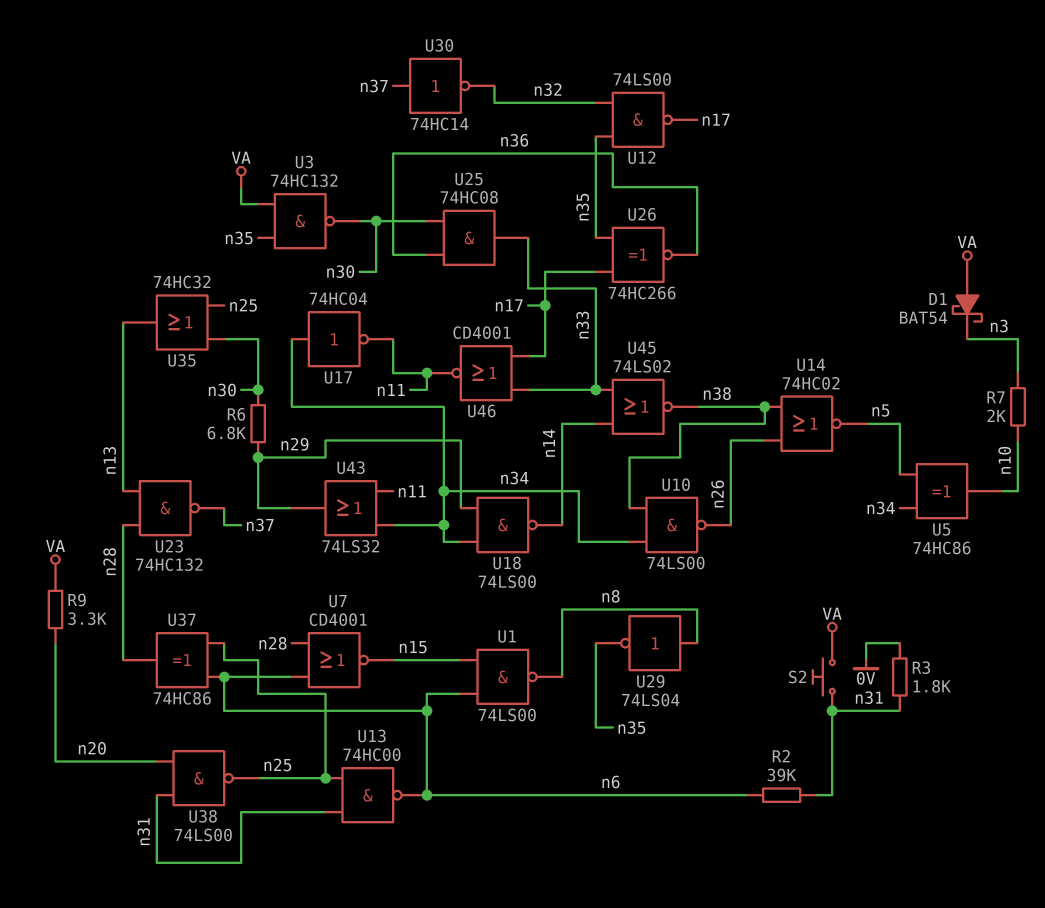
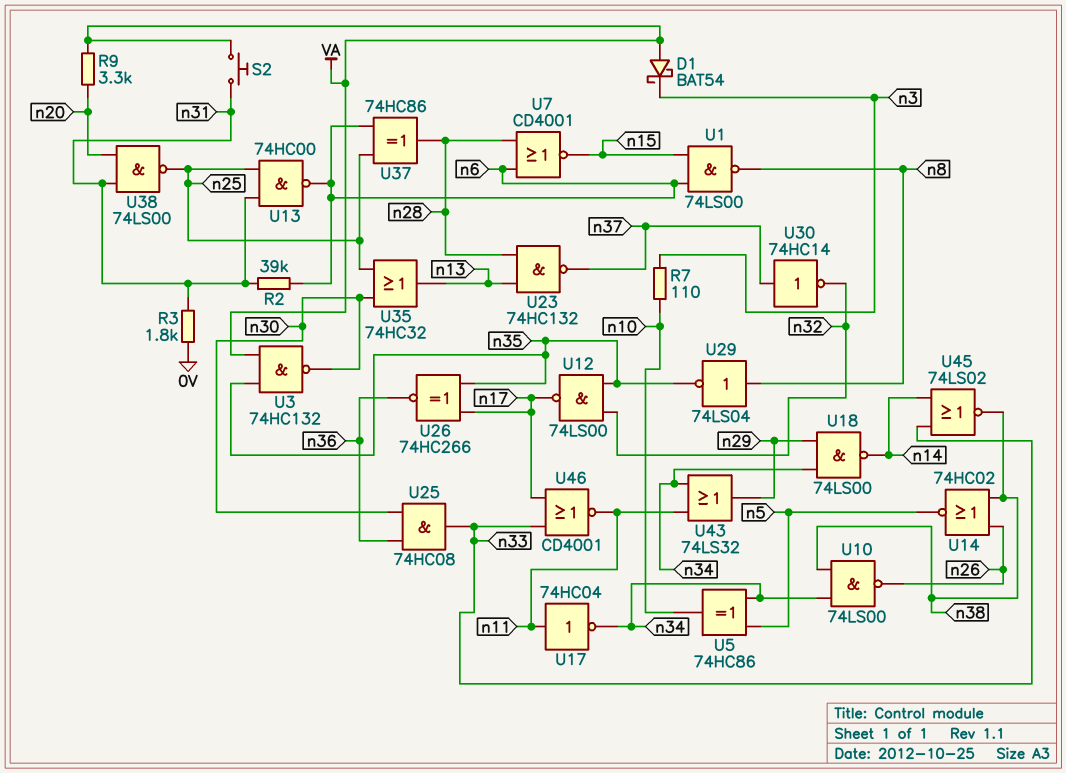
R6: 6.8k (n29, n30) -> none
R7: 2k (n3, n10) -> 110 (n3, n10)
U17: NOT 74HC04 (in n34, out n11) -> NOT 74HC04 (in n11, out n34)

